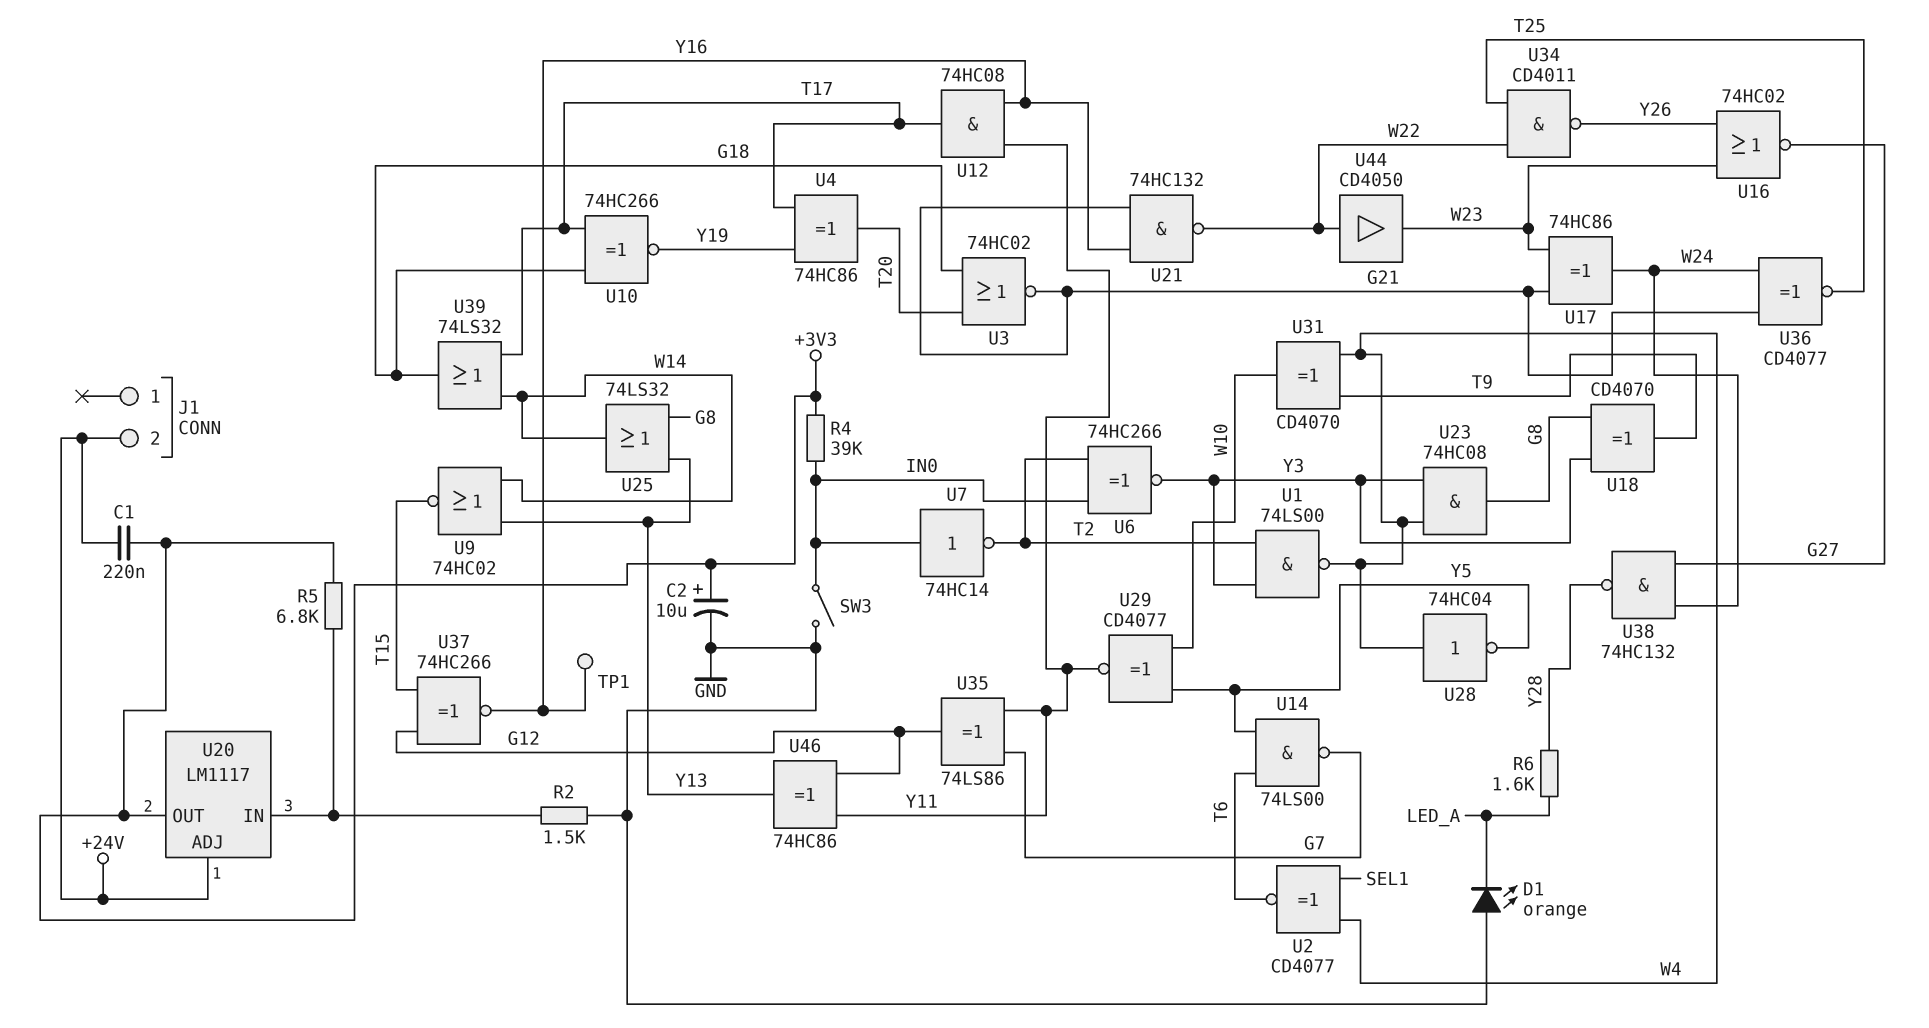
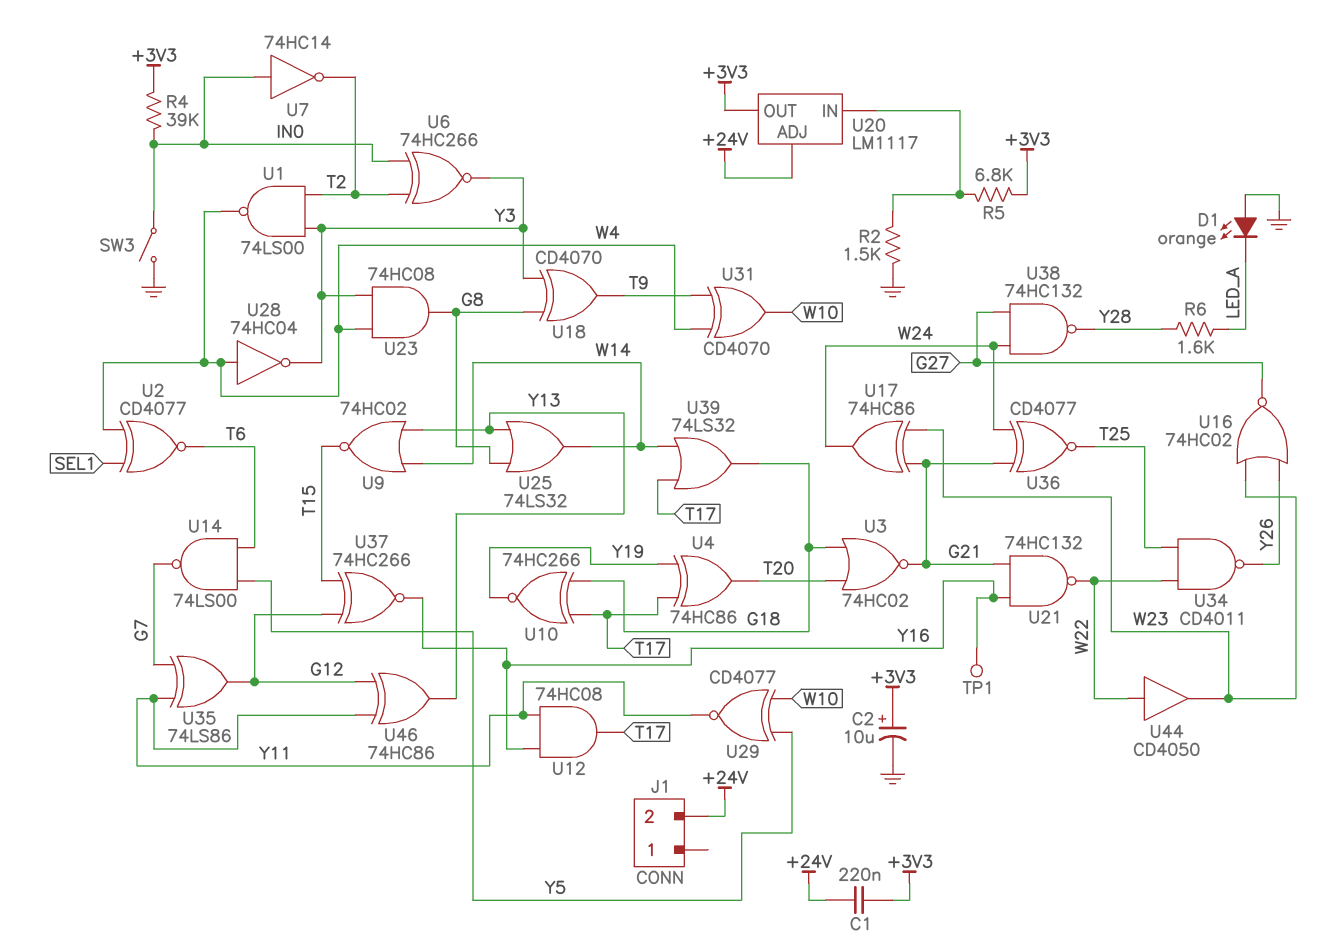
U28: NOT 74HC04 (in W4, out Y5) -> NOT 74HC04 (in W4, out Y3)

